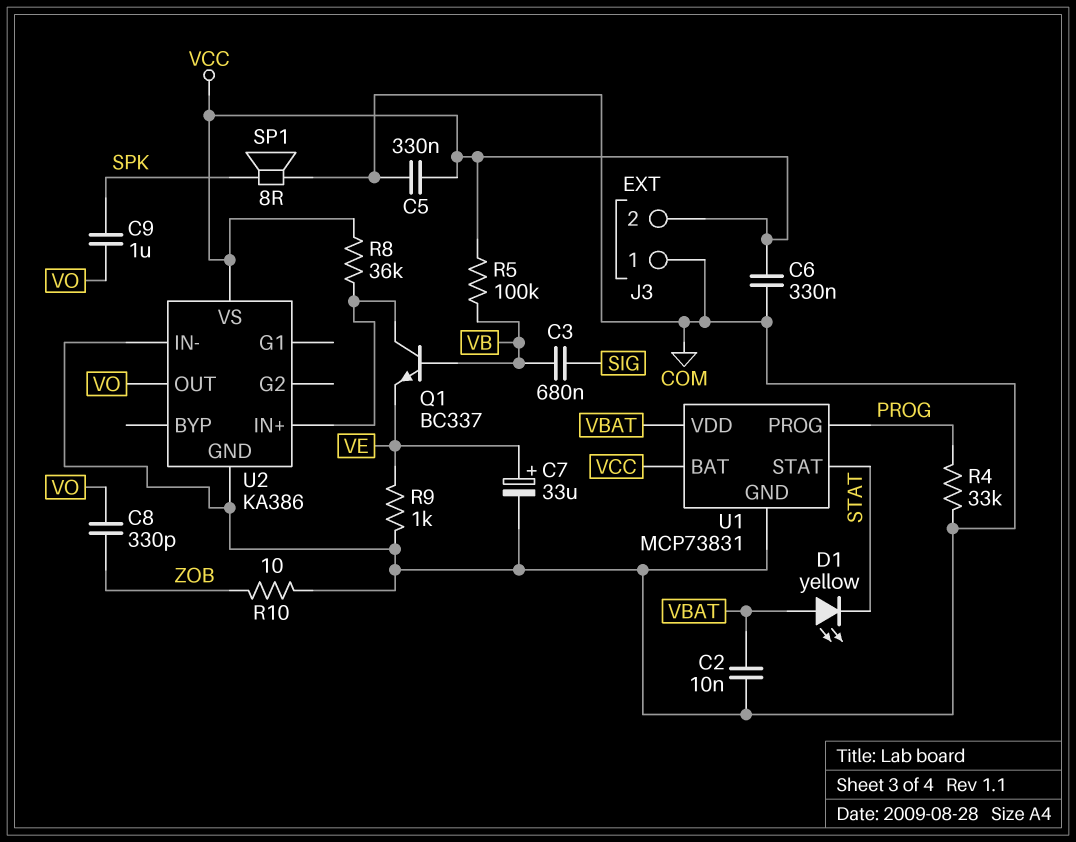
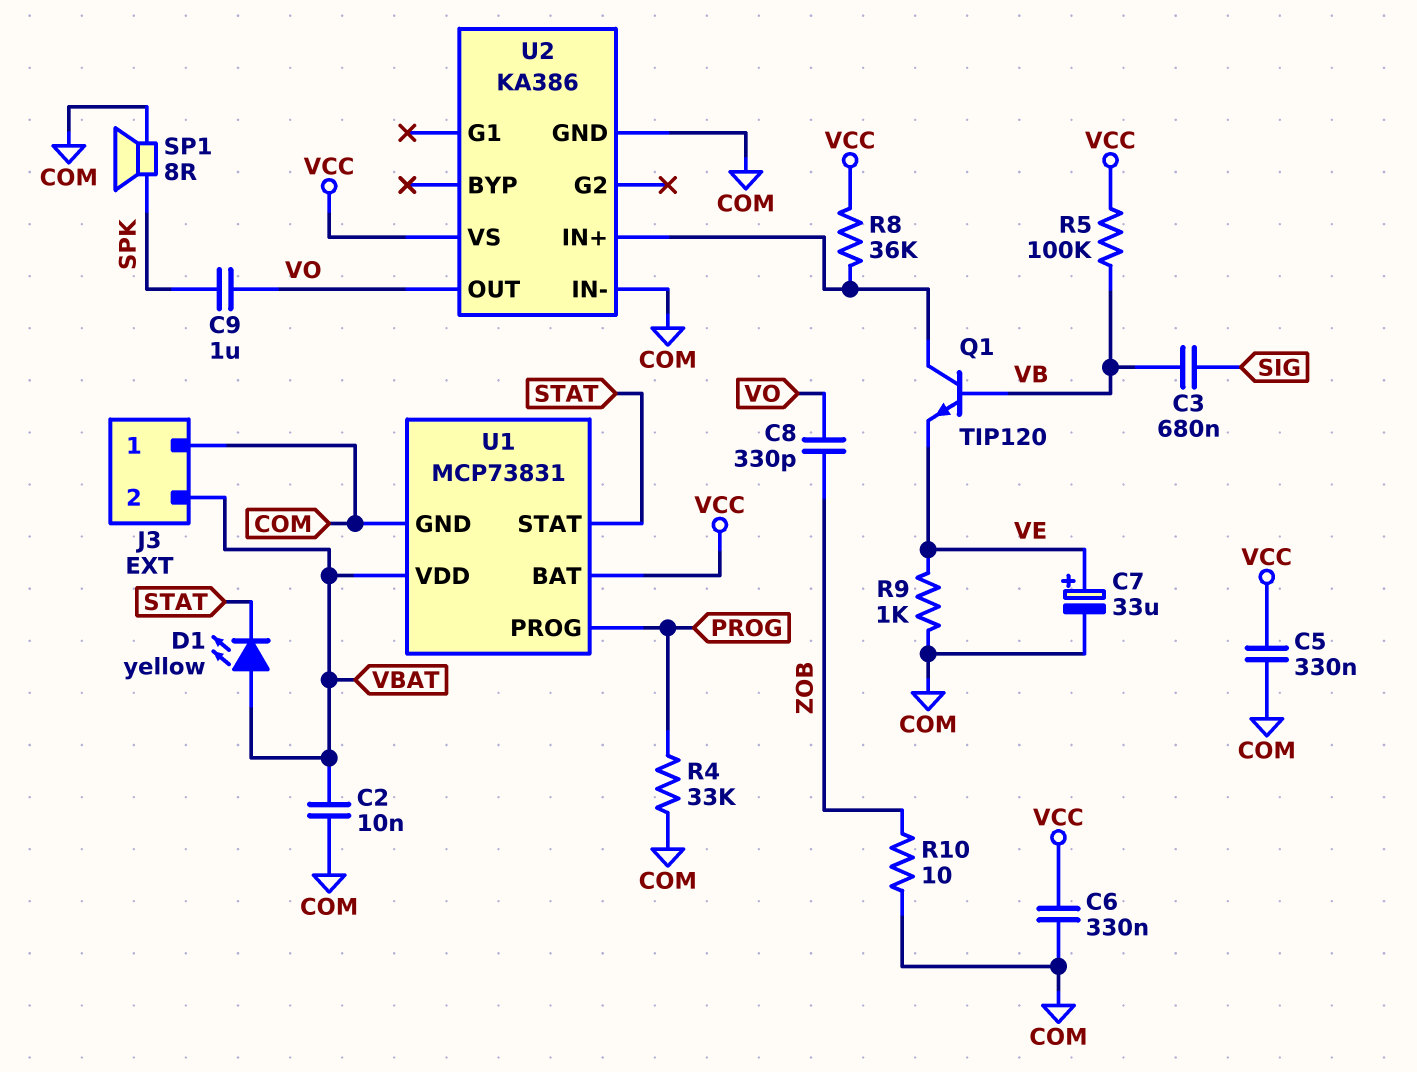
J3 pin 2: VCC -> VBAT
Q1: NPN BC337 (B VB, C U2/IN+, E VE) -> NPN TIP120 (B VB, C U2/IN+, E VE)

